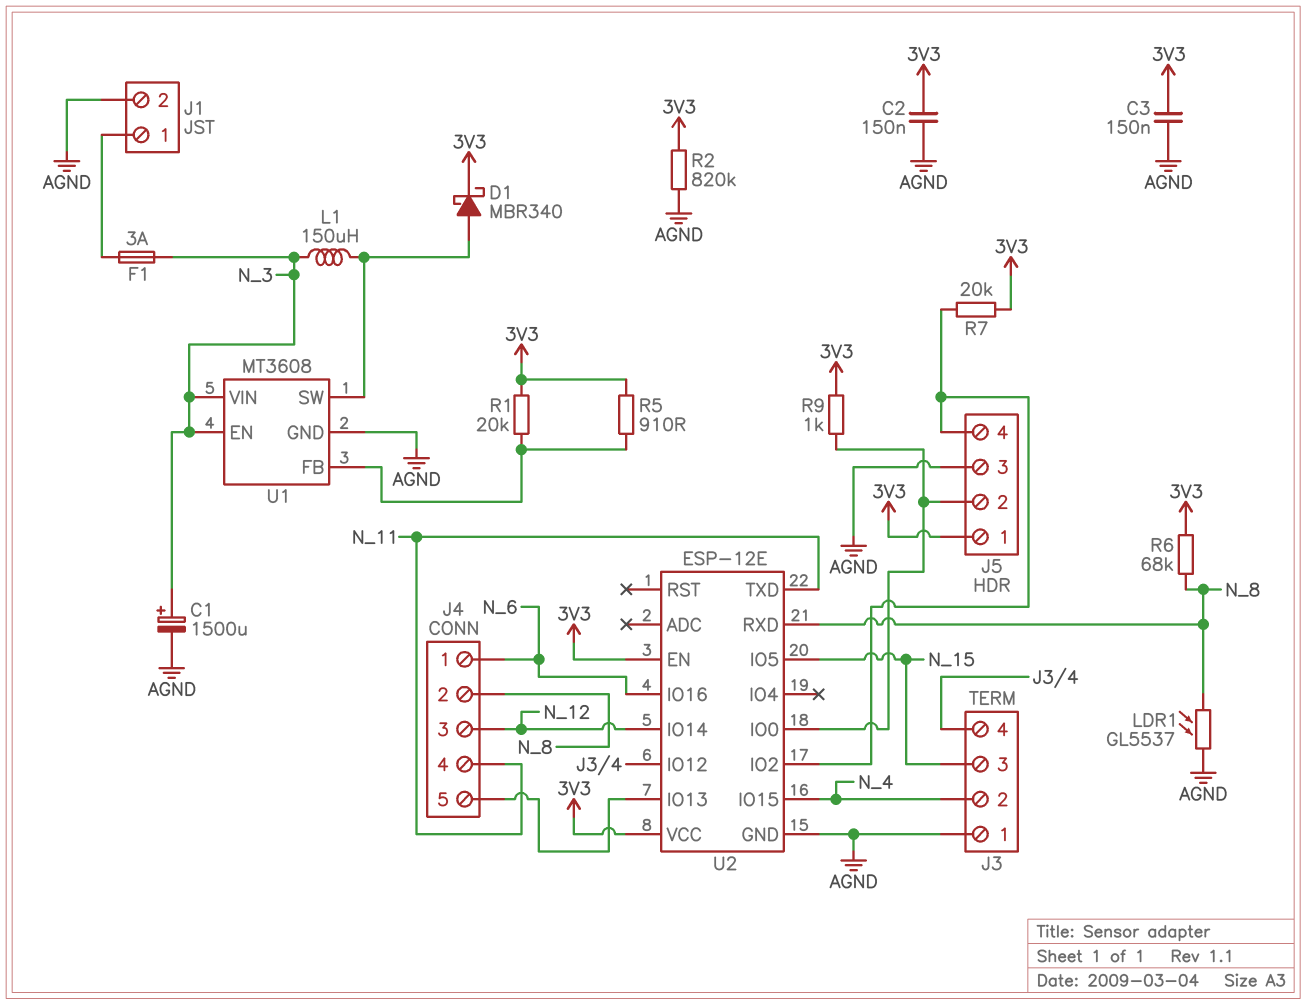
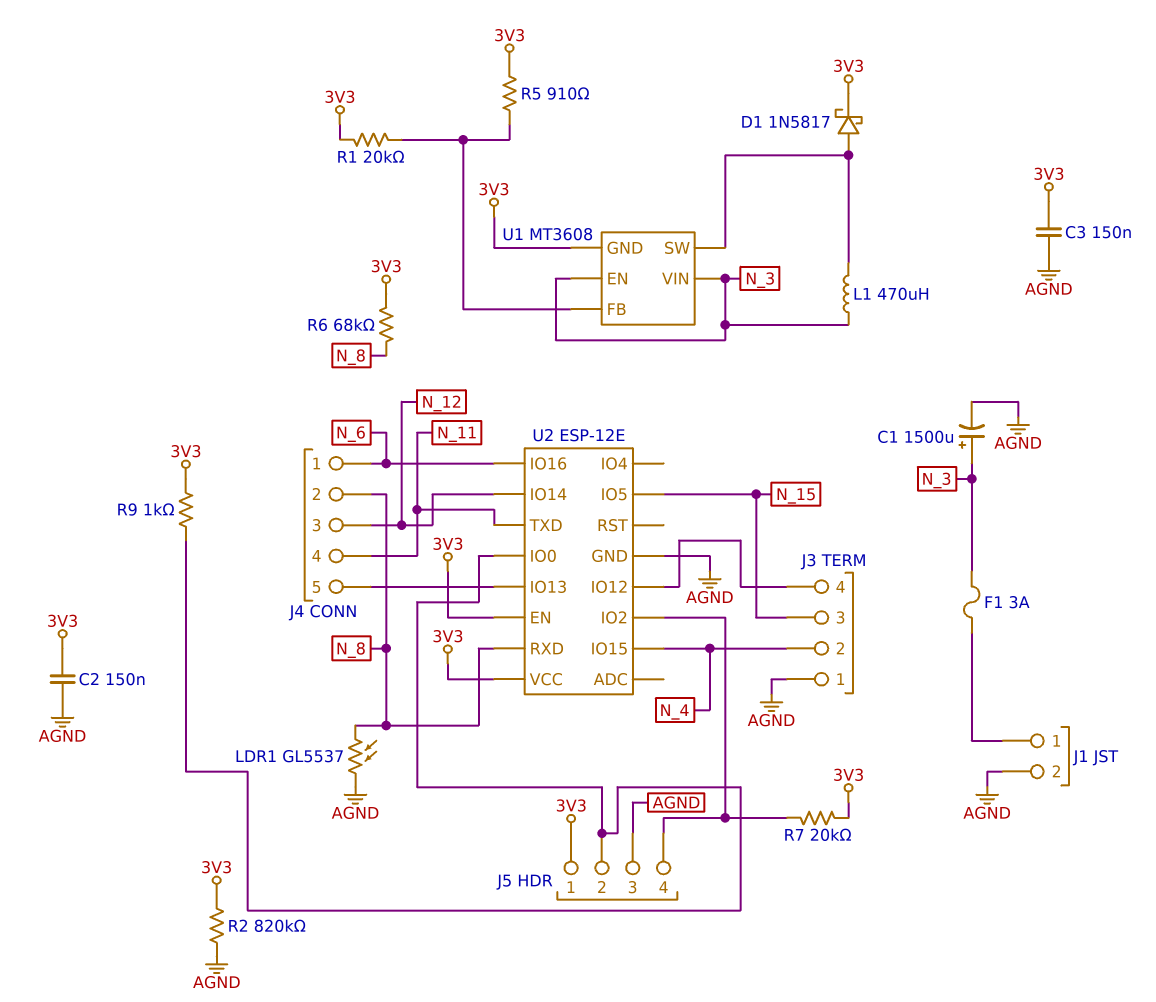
D1: schottky MBR340 (A U1/SW, K 3V3) -> schottky 1N5817 (A U1/SW, K 3V3)
L1: 150uH (N_3, U1/SW) -> 470uH (N_3, U1/SW)
U1 pin GND: AGND -> 3V3

